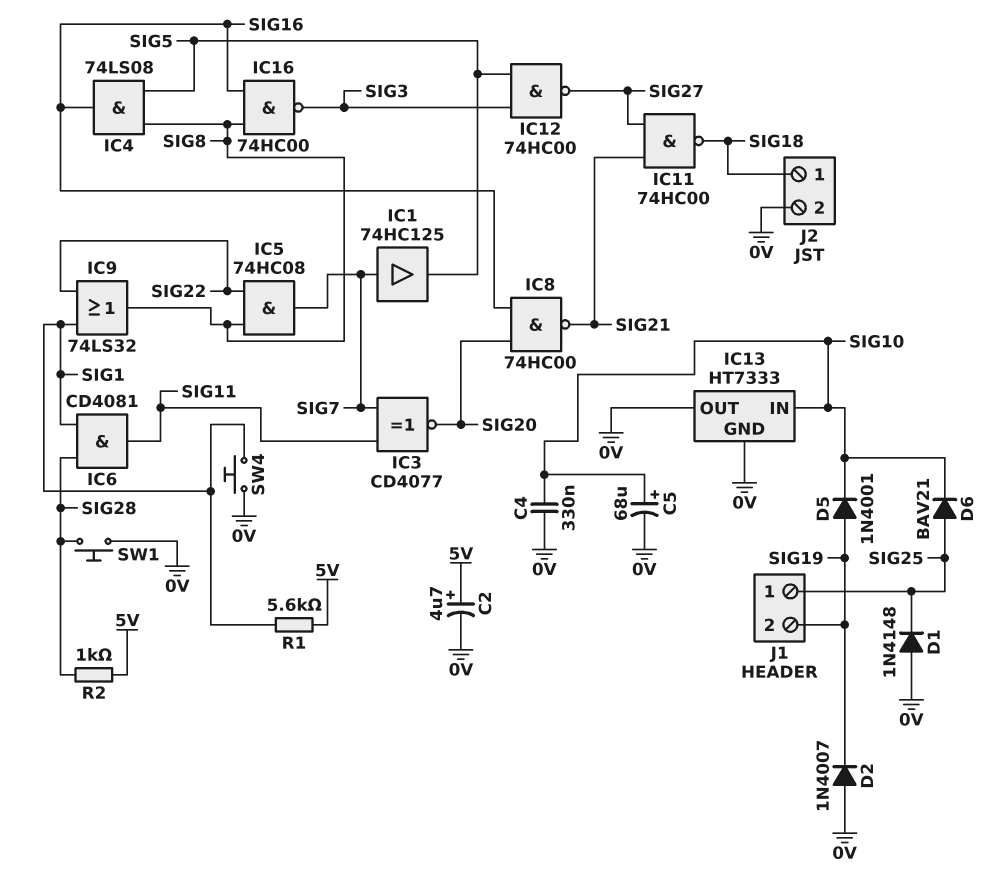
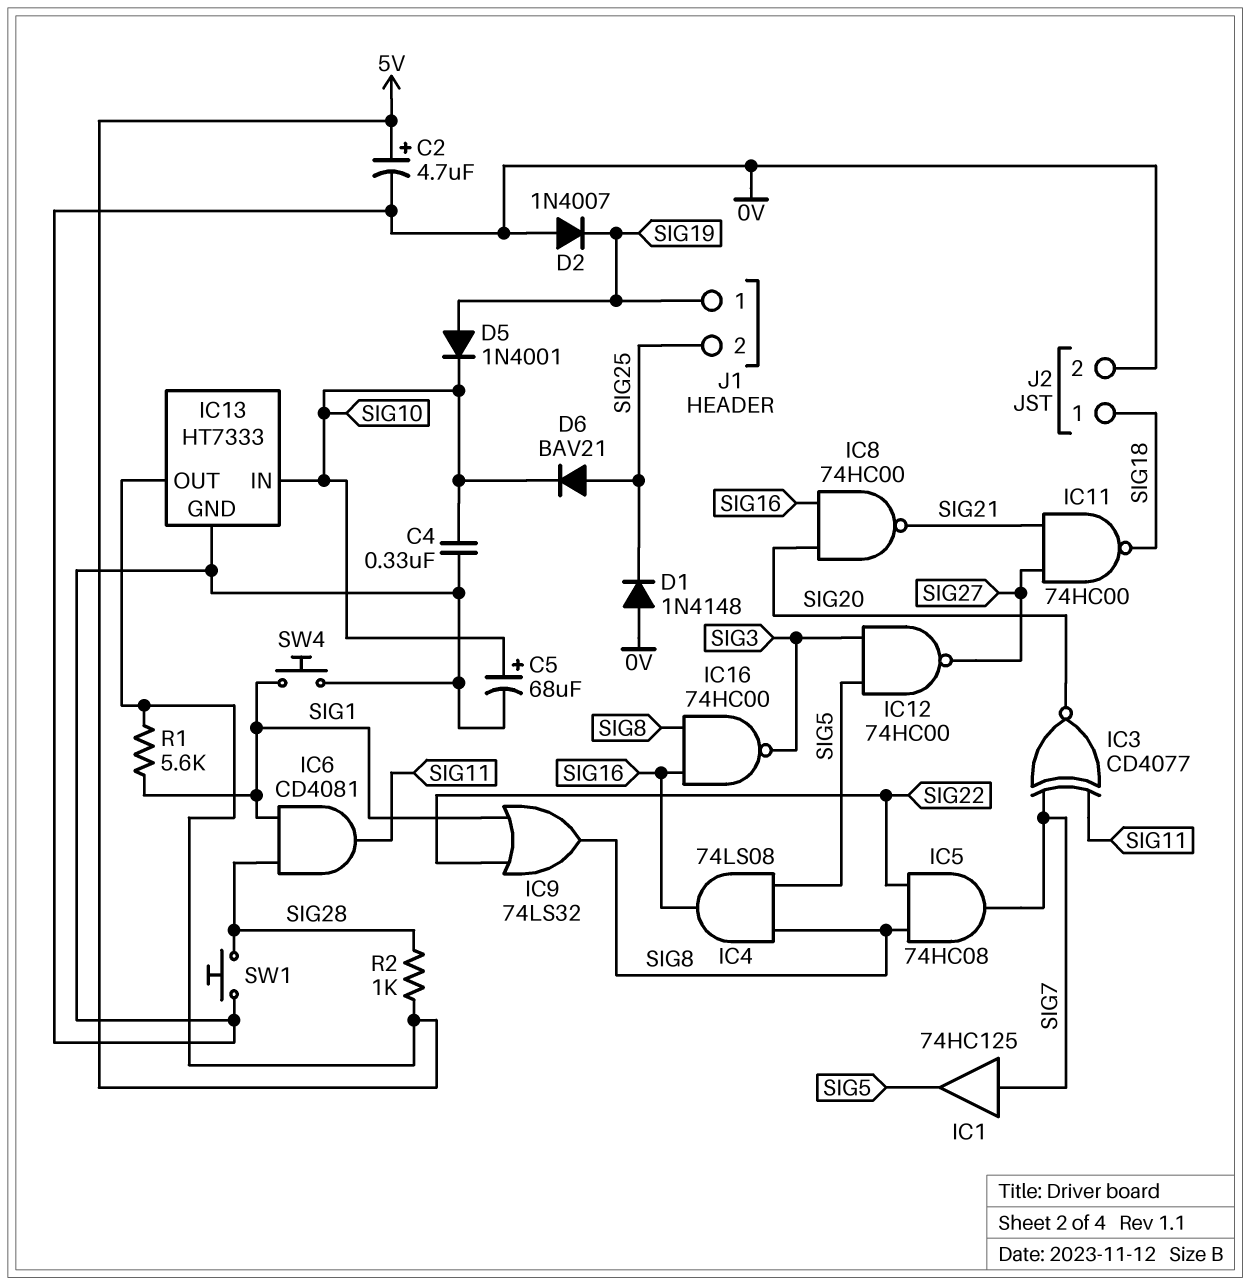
IC13 pin OUT: 0V -> 5V
J1 pin 1: SIG25 -> SIG19
J1 pin 2: SIG19 -> SIG25

